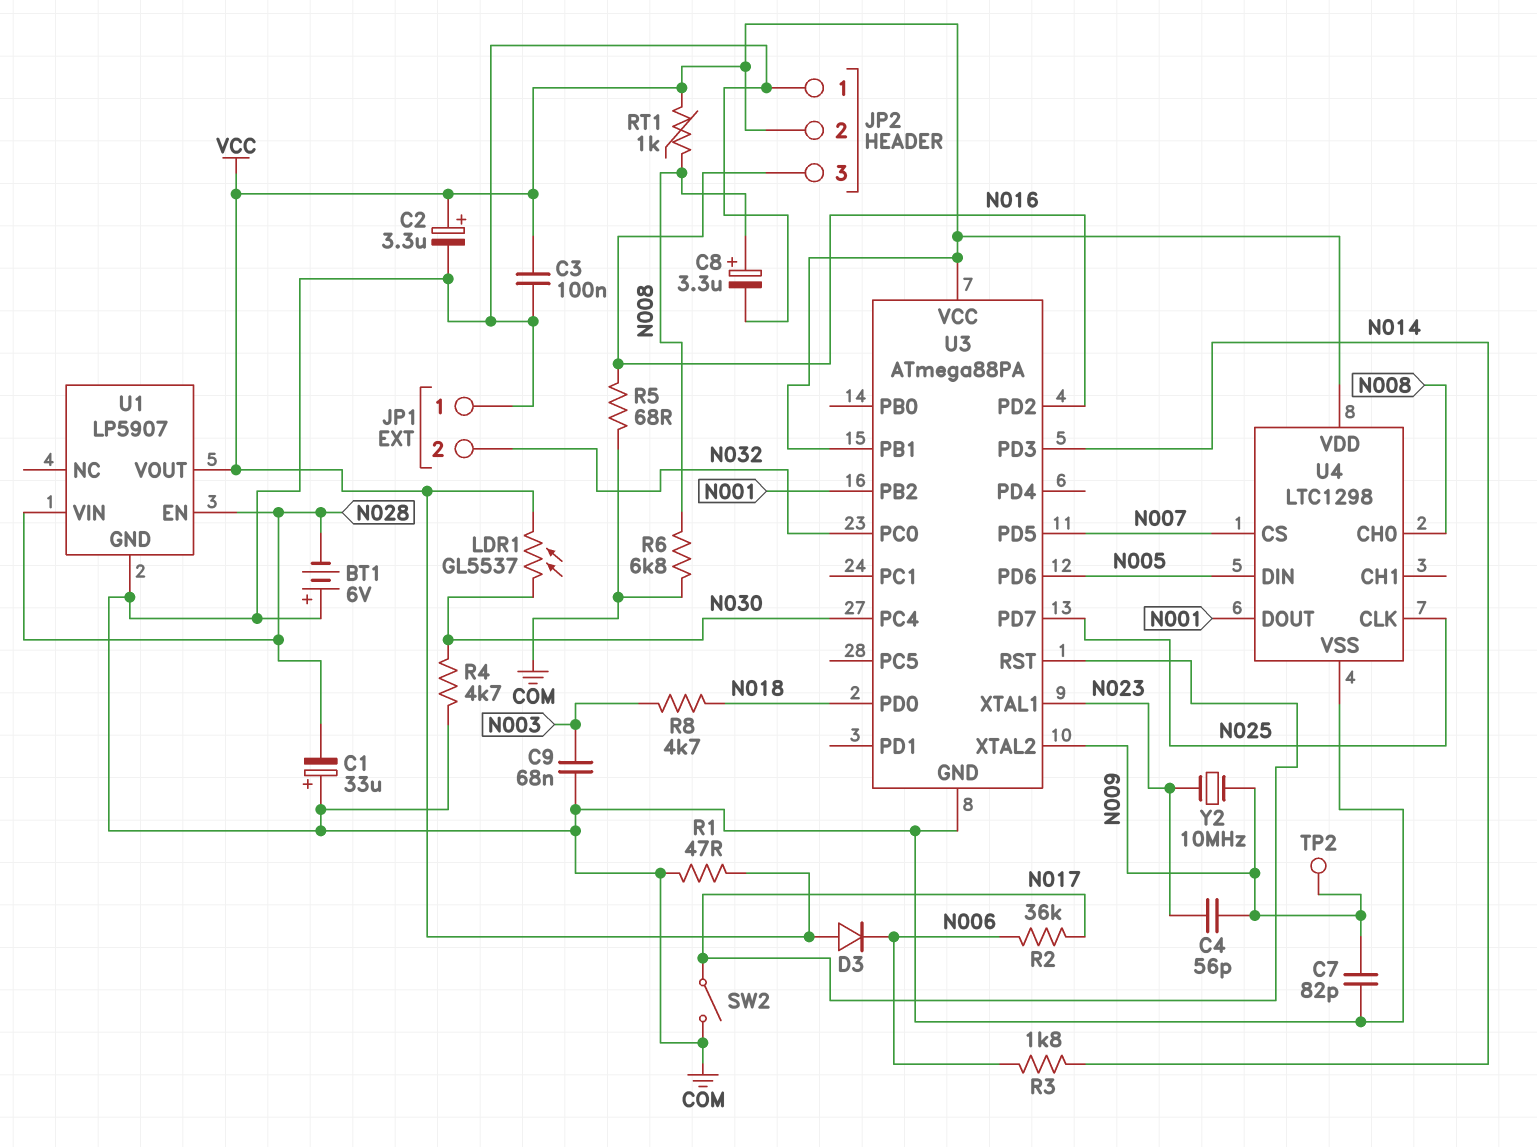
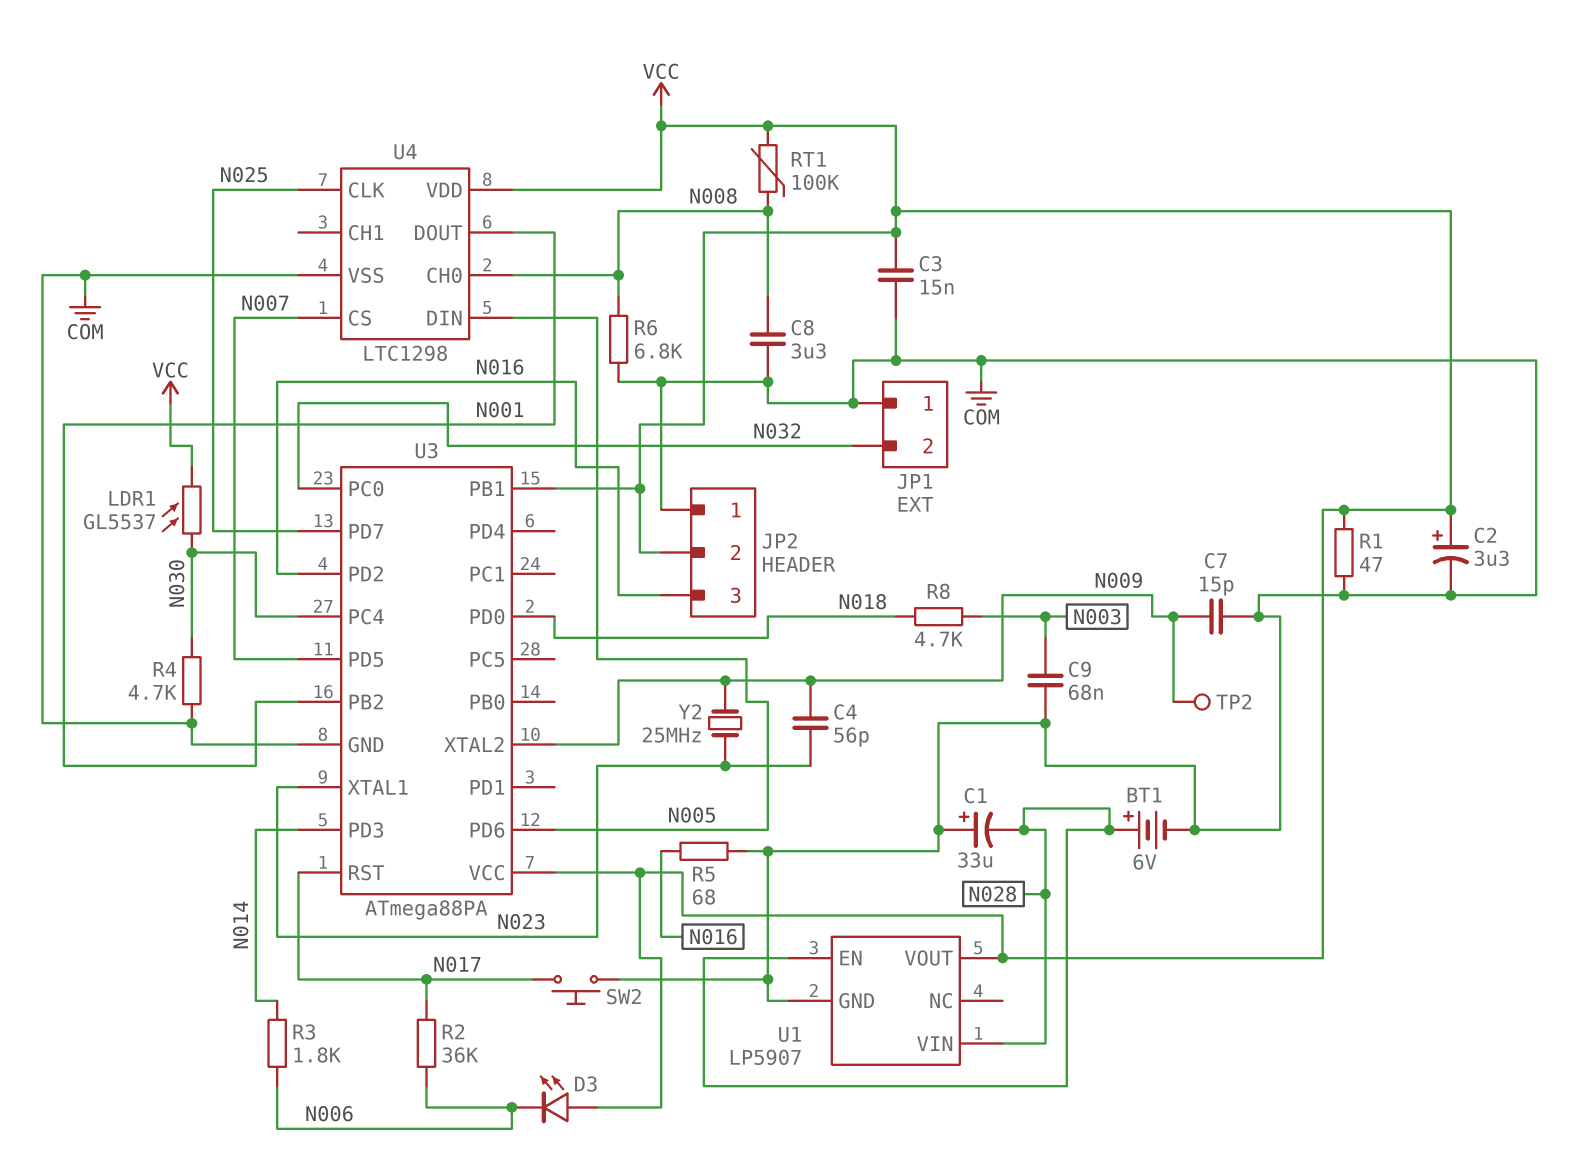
BT1: 6V (plus COM, minus N028) -> 6V (plus N028, minus COM)
C3: 100nF (COM, VCC) -> 15nF (COM, VCC)
C7: 82pF (COM, N009) -> 15pF (COM, N009)
C8: 3.3uF (plus N008, minus COM) -> 3.3uF (COM, N008)
D3: diode (A VCC, K N006) -> LED (A VCC, K N006)
RT1: 1k (N008, VCC) -> 100k (N008, VCC)
SW2: switch (COM, N017) -> button (COM, N017)
Y2: 10MHz (N009, N023) -> 25MHz (N009, N023)

